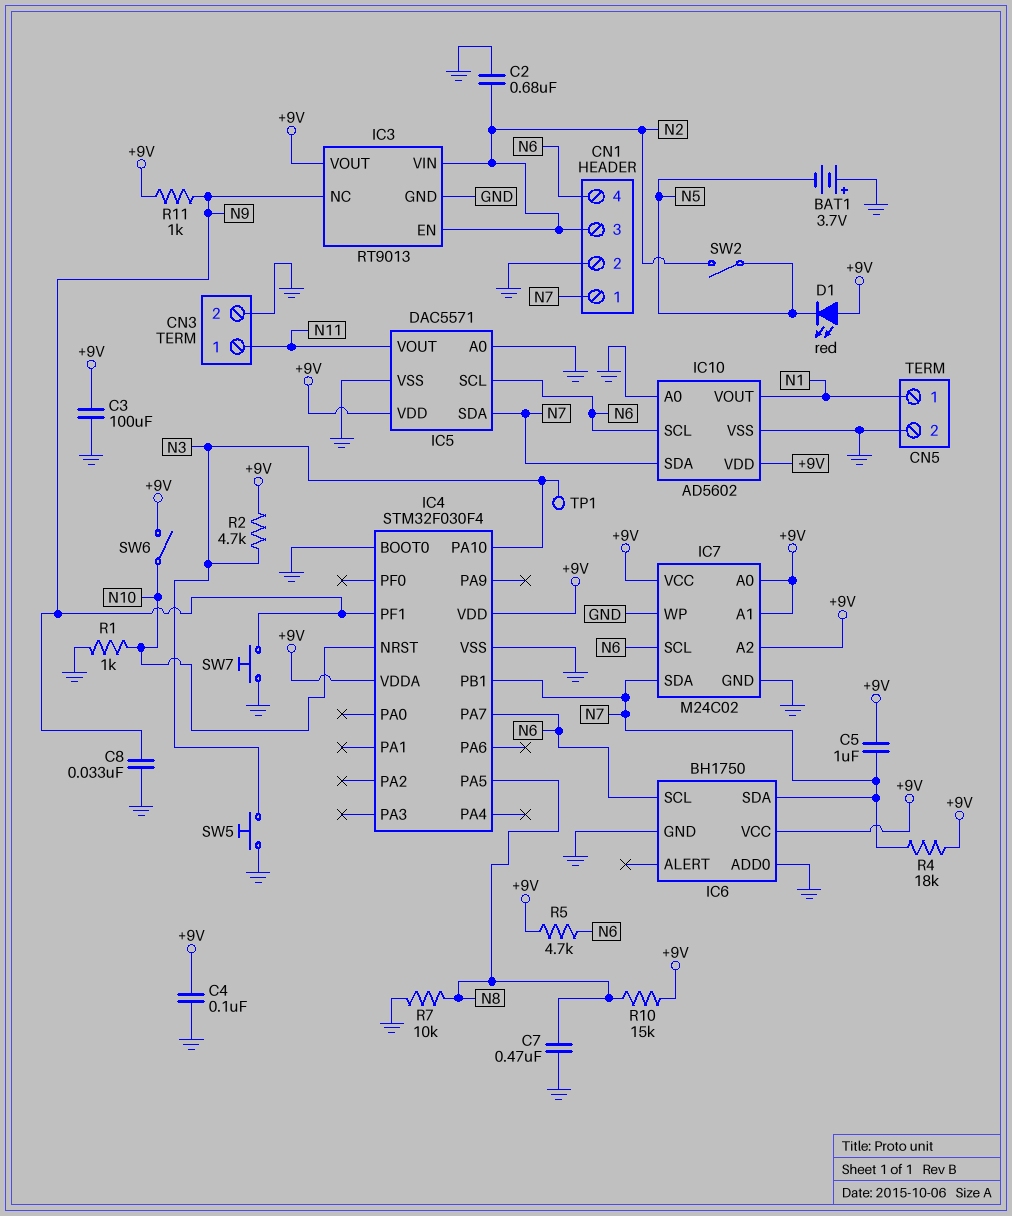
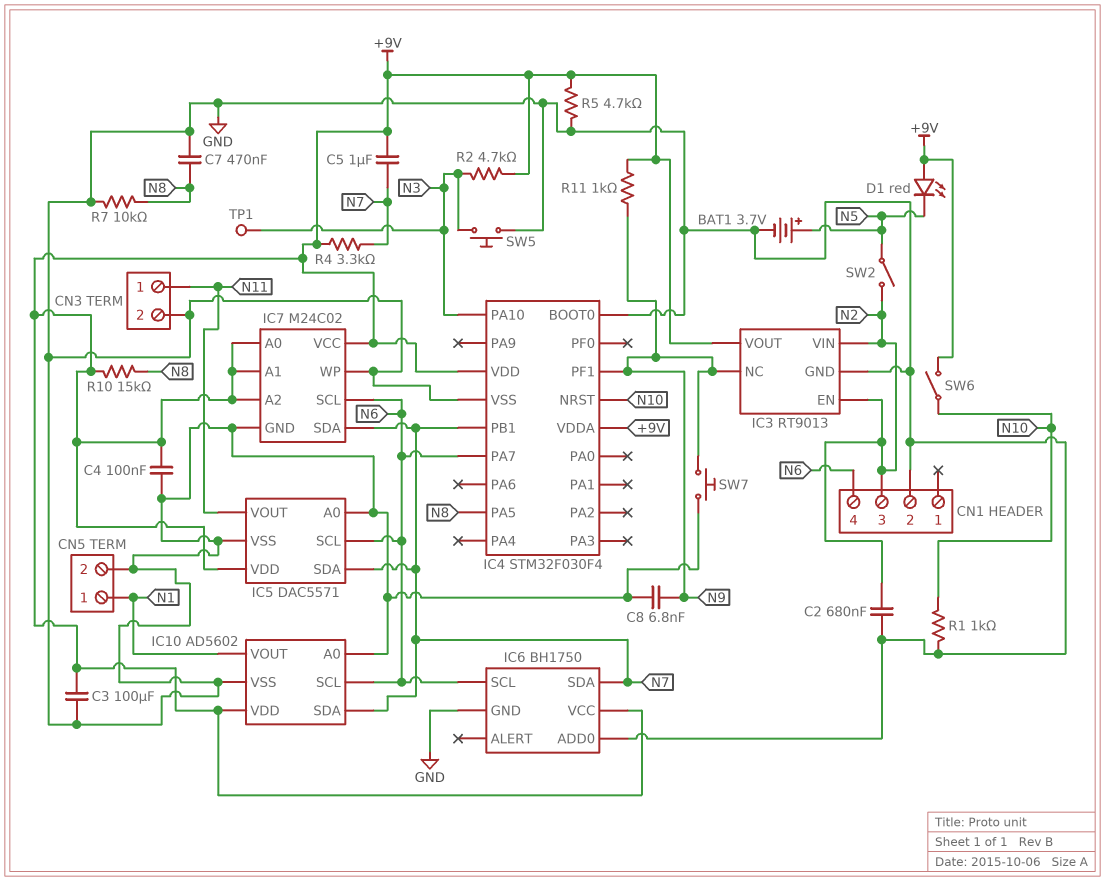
BAT1: 3.7V (plus GND, minus N5) -> 3.7V (plus N5, minus GND)
C8: 33nF (GND, N9) -> 6.8nF (GND, N9)
CN1 pin 1: N7 -> none
R4: 18k (+9V, N7) -> 3.3k (+9V, N7)
R5: 4.7k (+9V, N6) -> 4.7k (+9V, GND)

